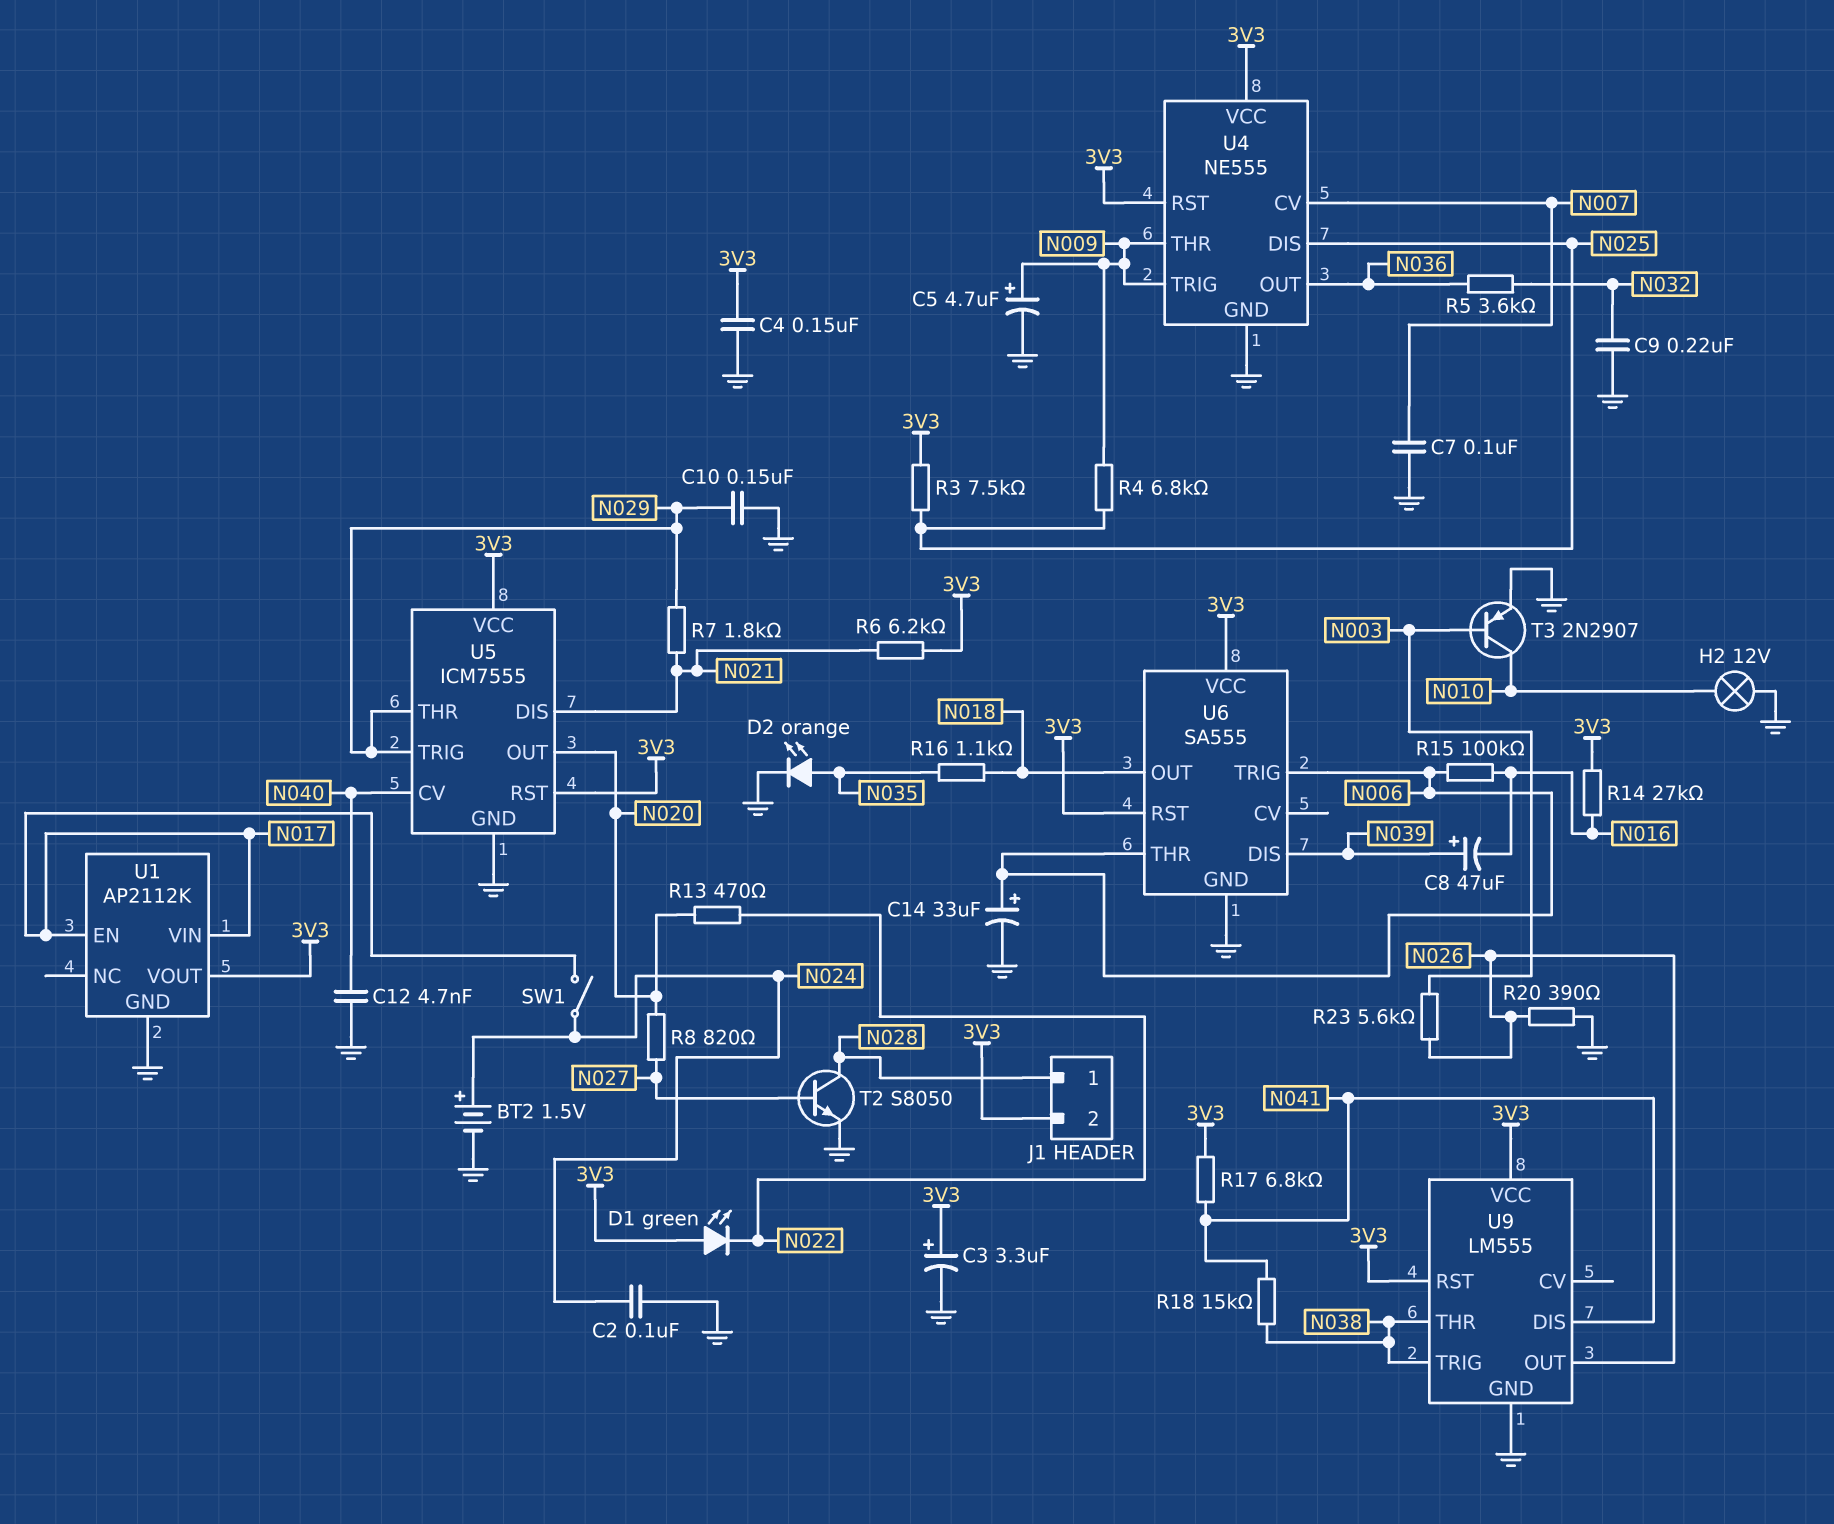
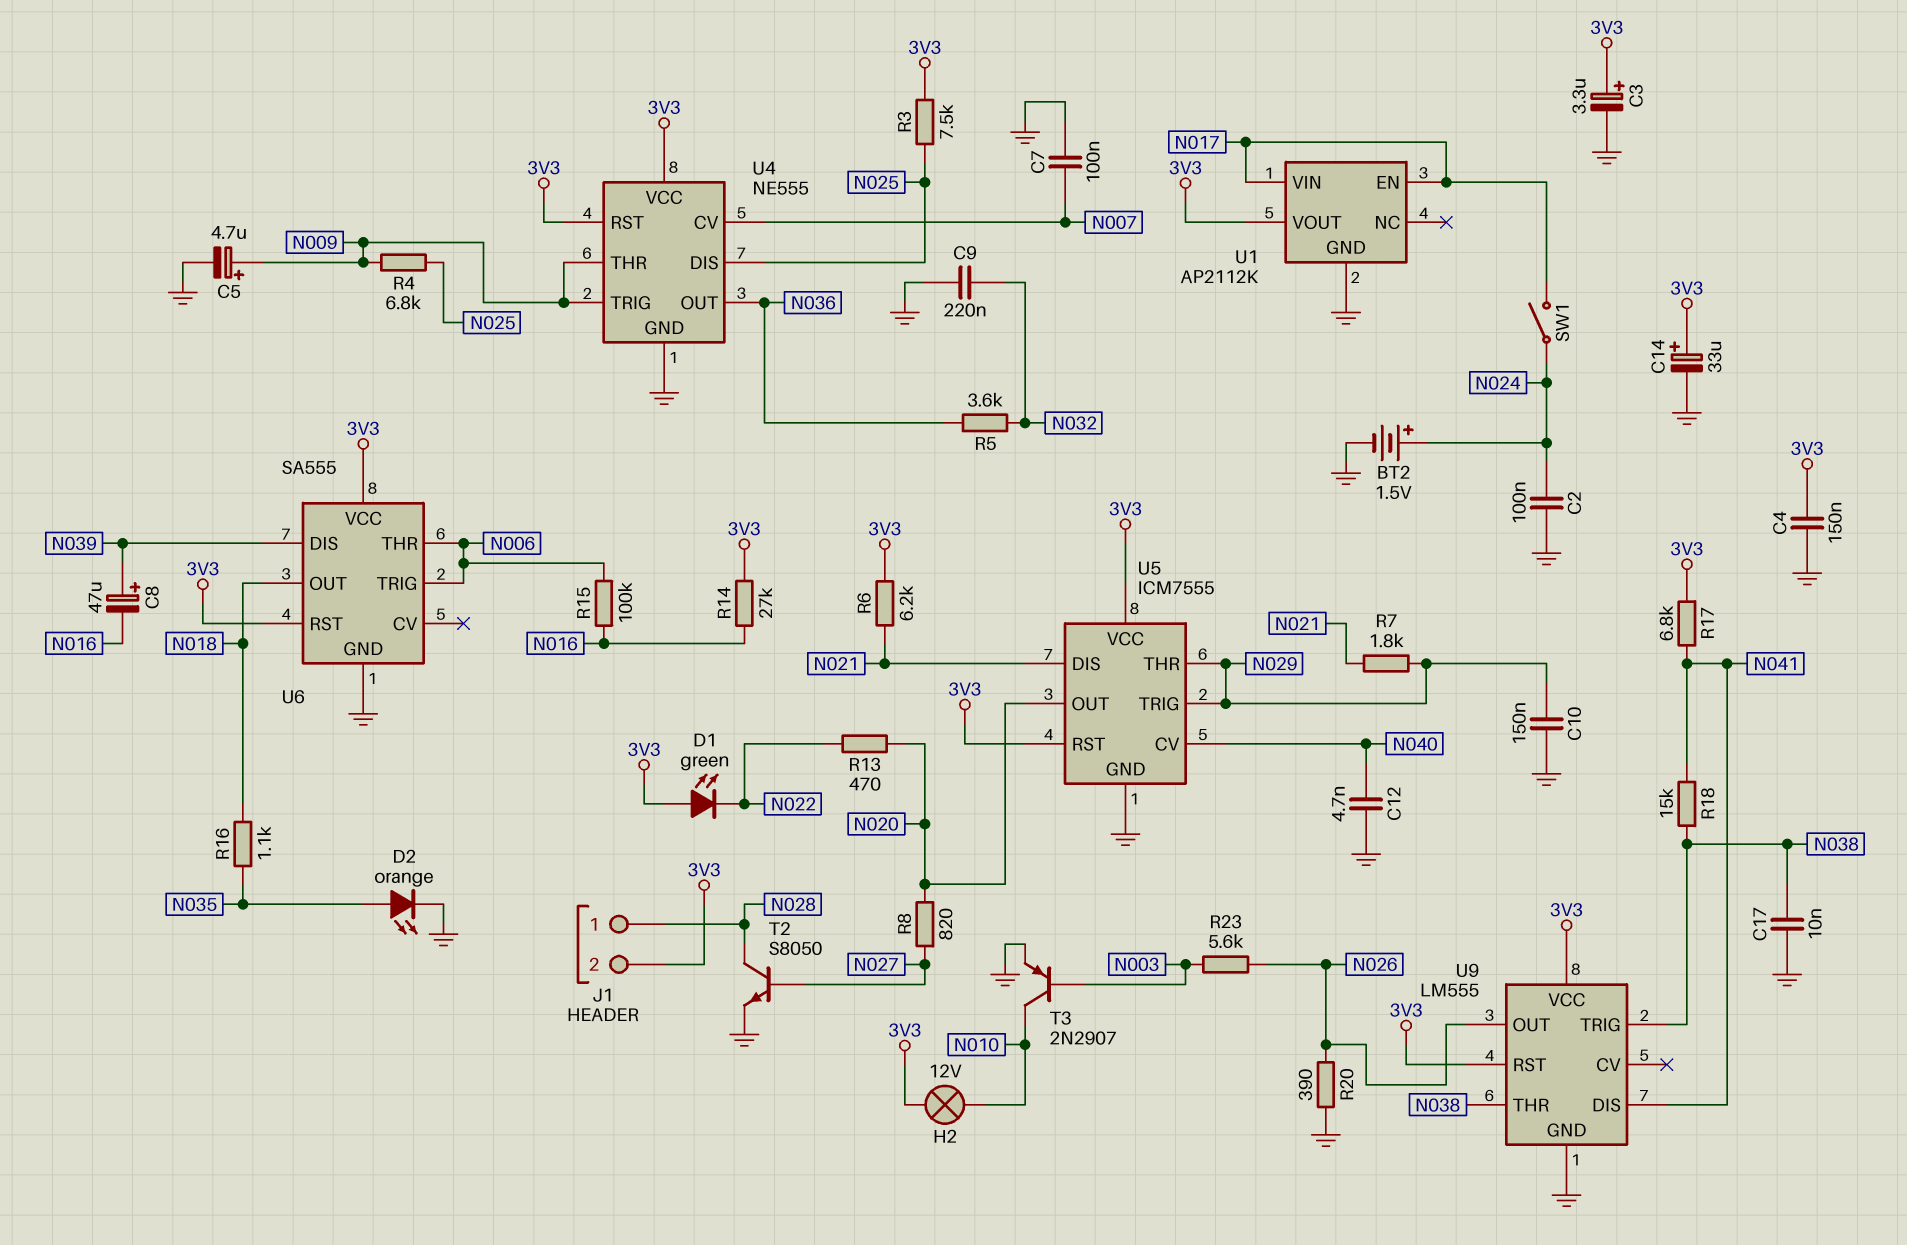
C14: 33uF (plus N006, minus GND) -> 33uF (plus 3V3, minus GND)
C17: none -> 10nF (GND, N038)
H2: lamp 12V (GND, N010) -> lamp 12V (3V3, N010)

